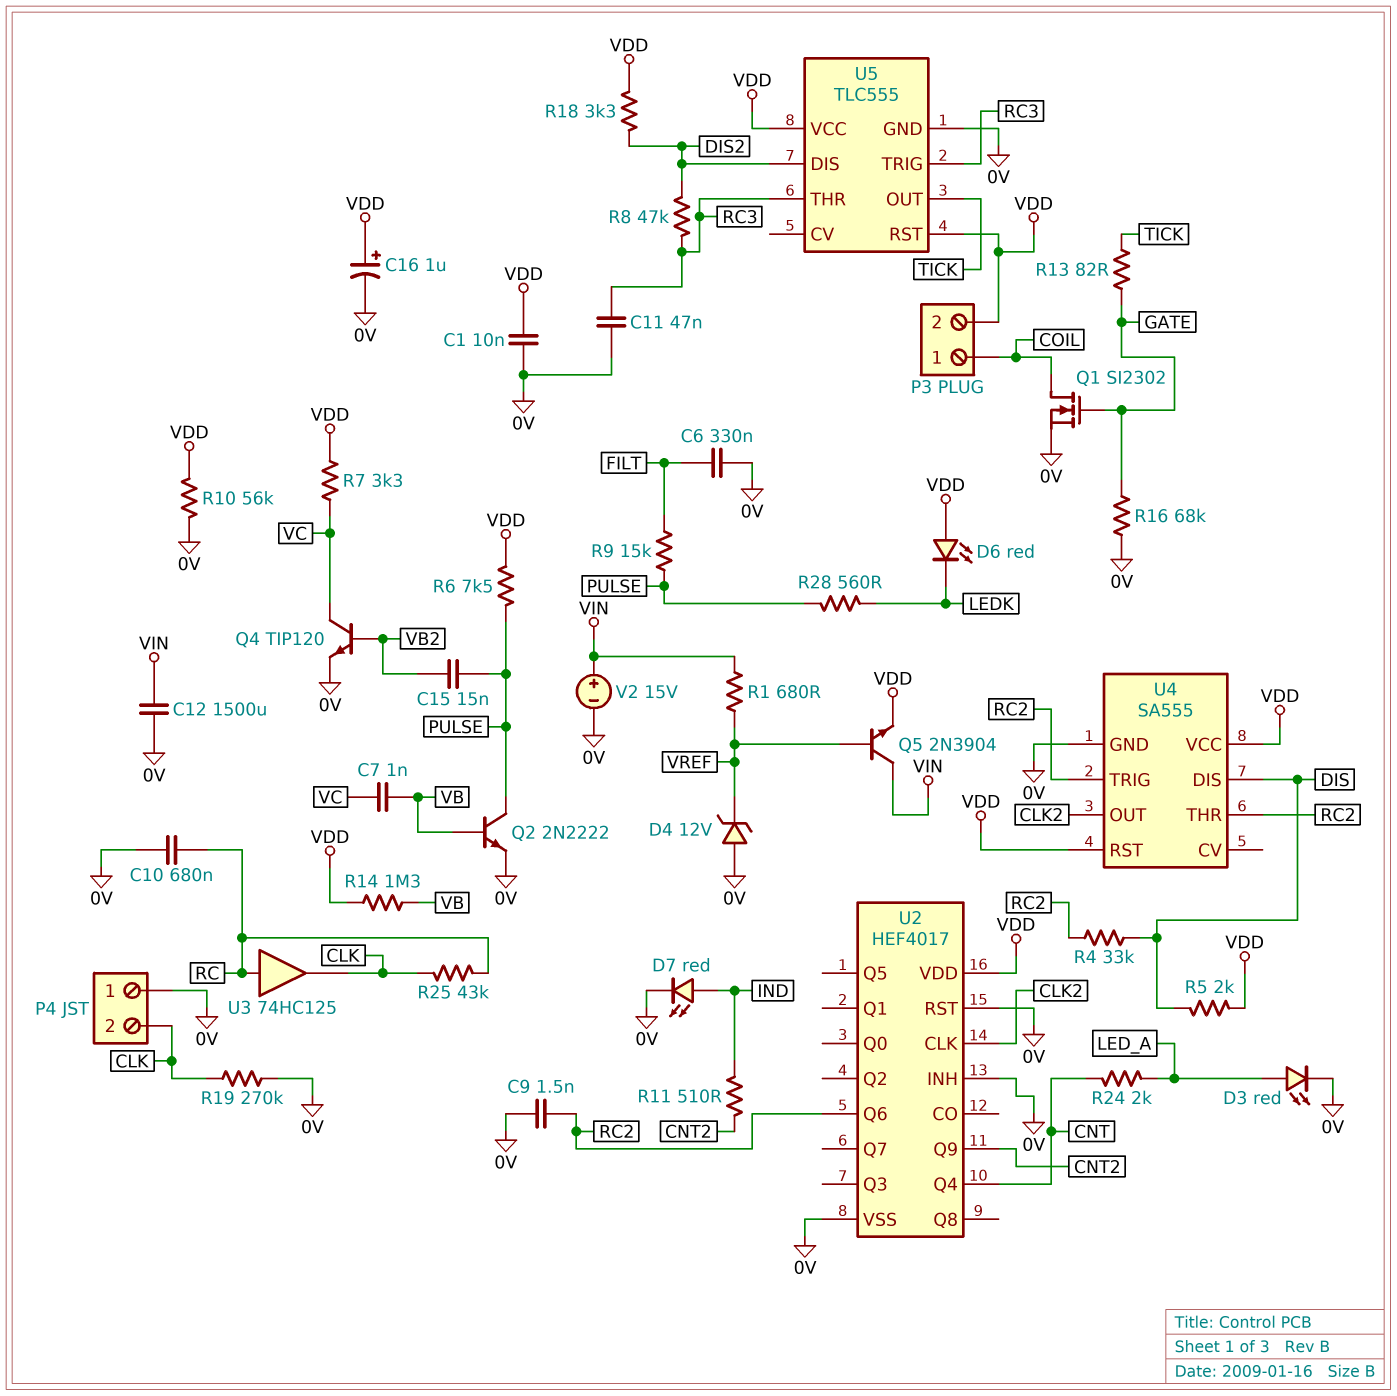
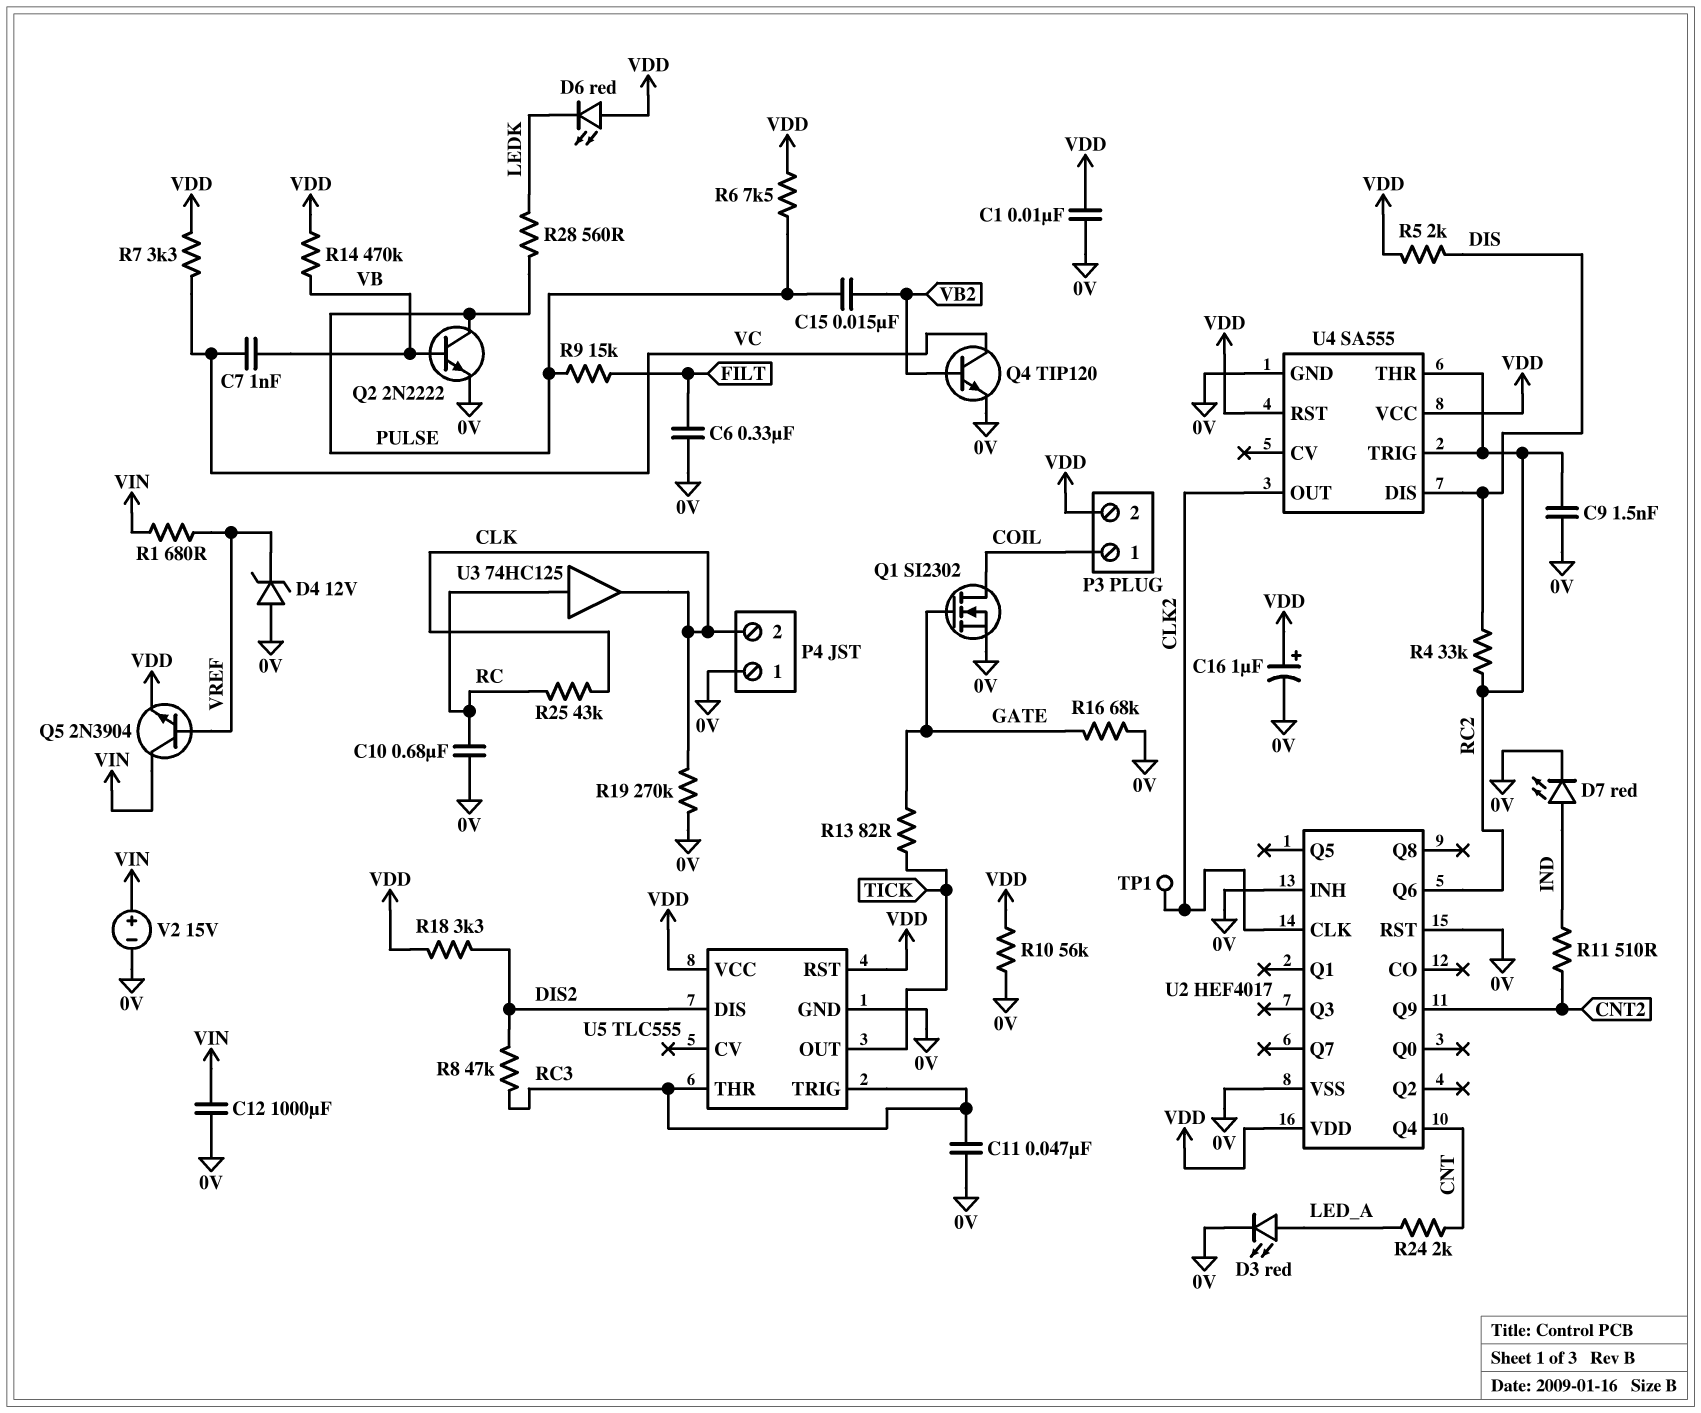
C12: 1500uF (0V, VIN) -> 1000uF (0V, VIN)
R14: 1.3M (VB, VDD) -> 470k (VB, VDD)
TP1: none -> test point (CLK2)

